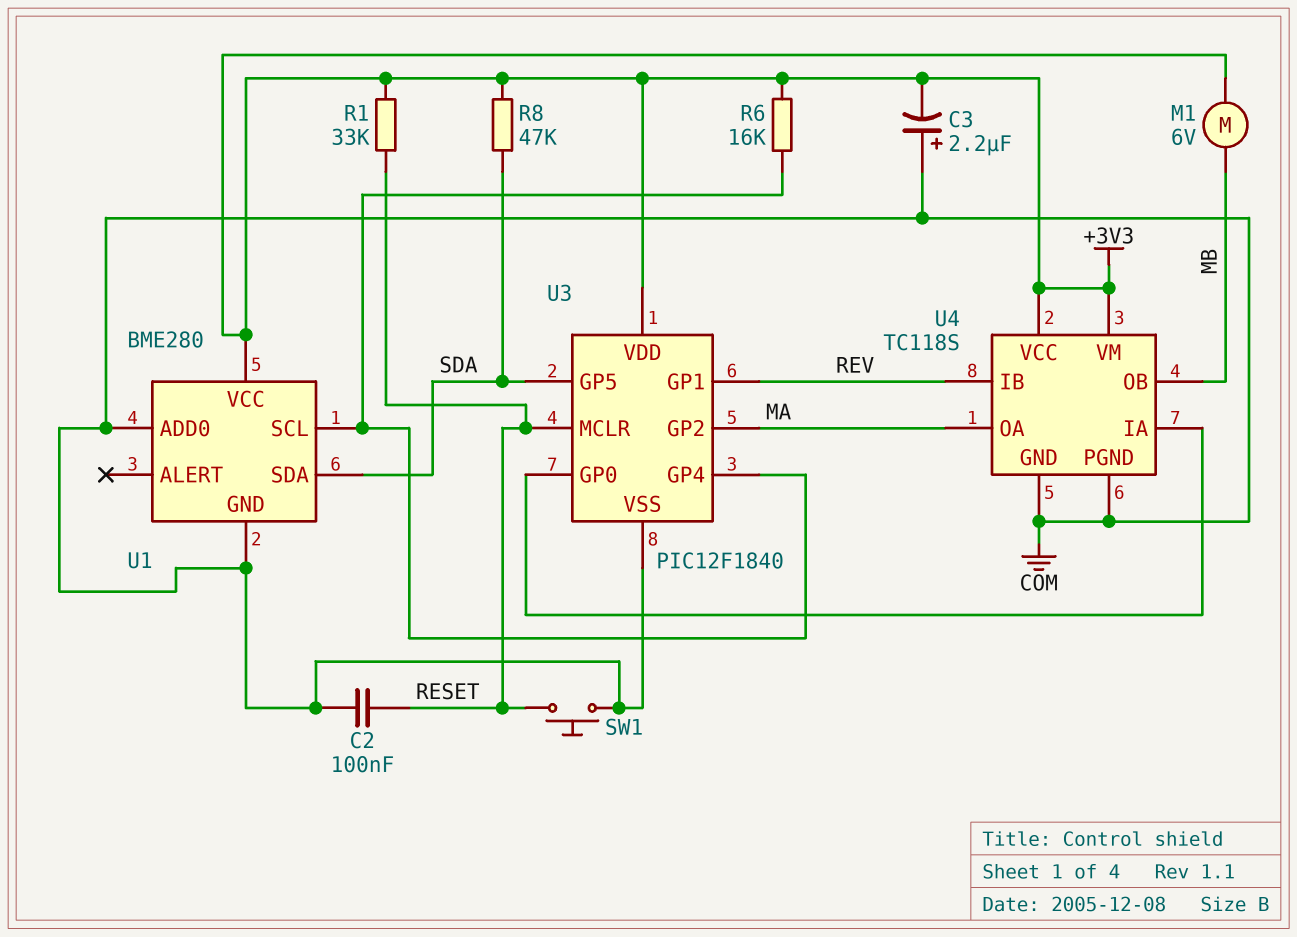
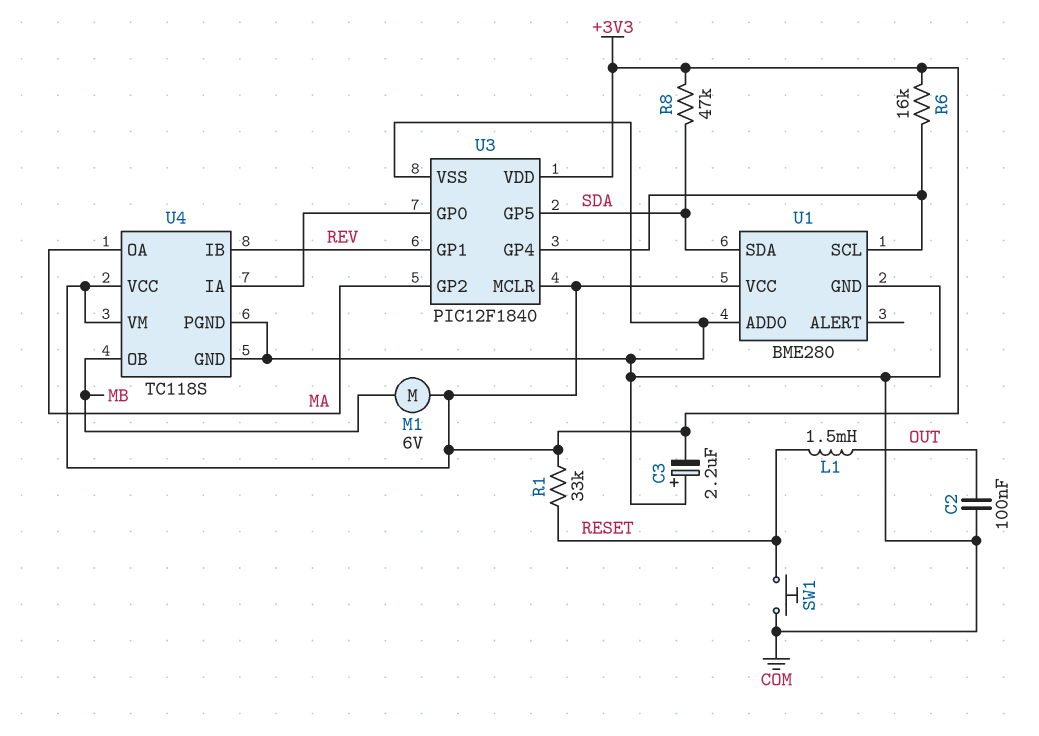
C2: 100nF (COM, RESET) -> 100nF (COM, OUT)
L1: none -> 1.5mH (OUT, RESET)
U3 pin MCLR: RESET -> +3V3

